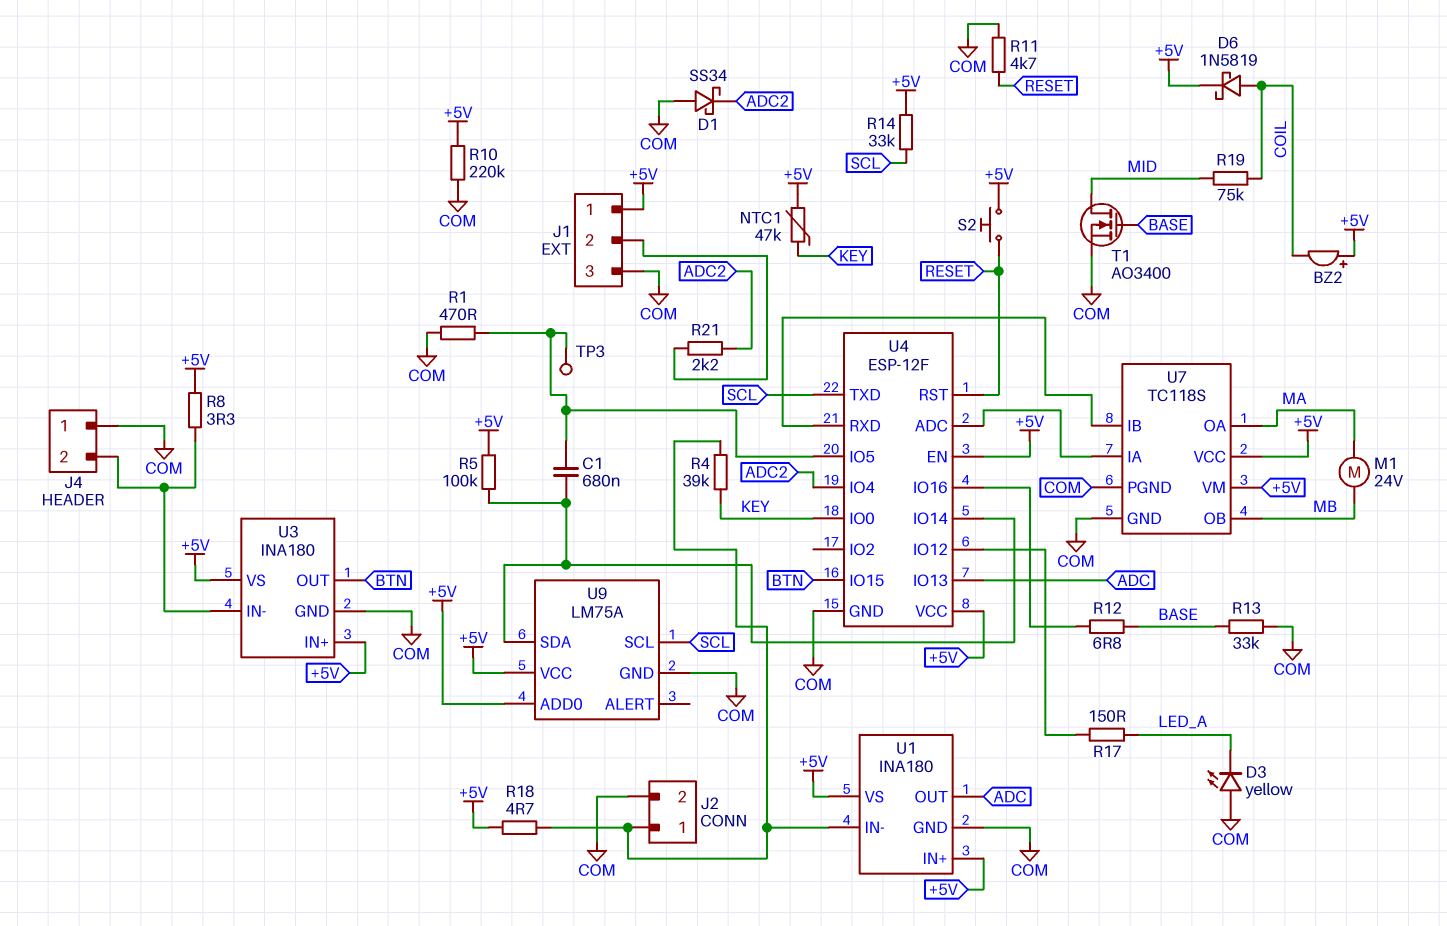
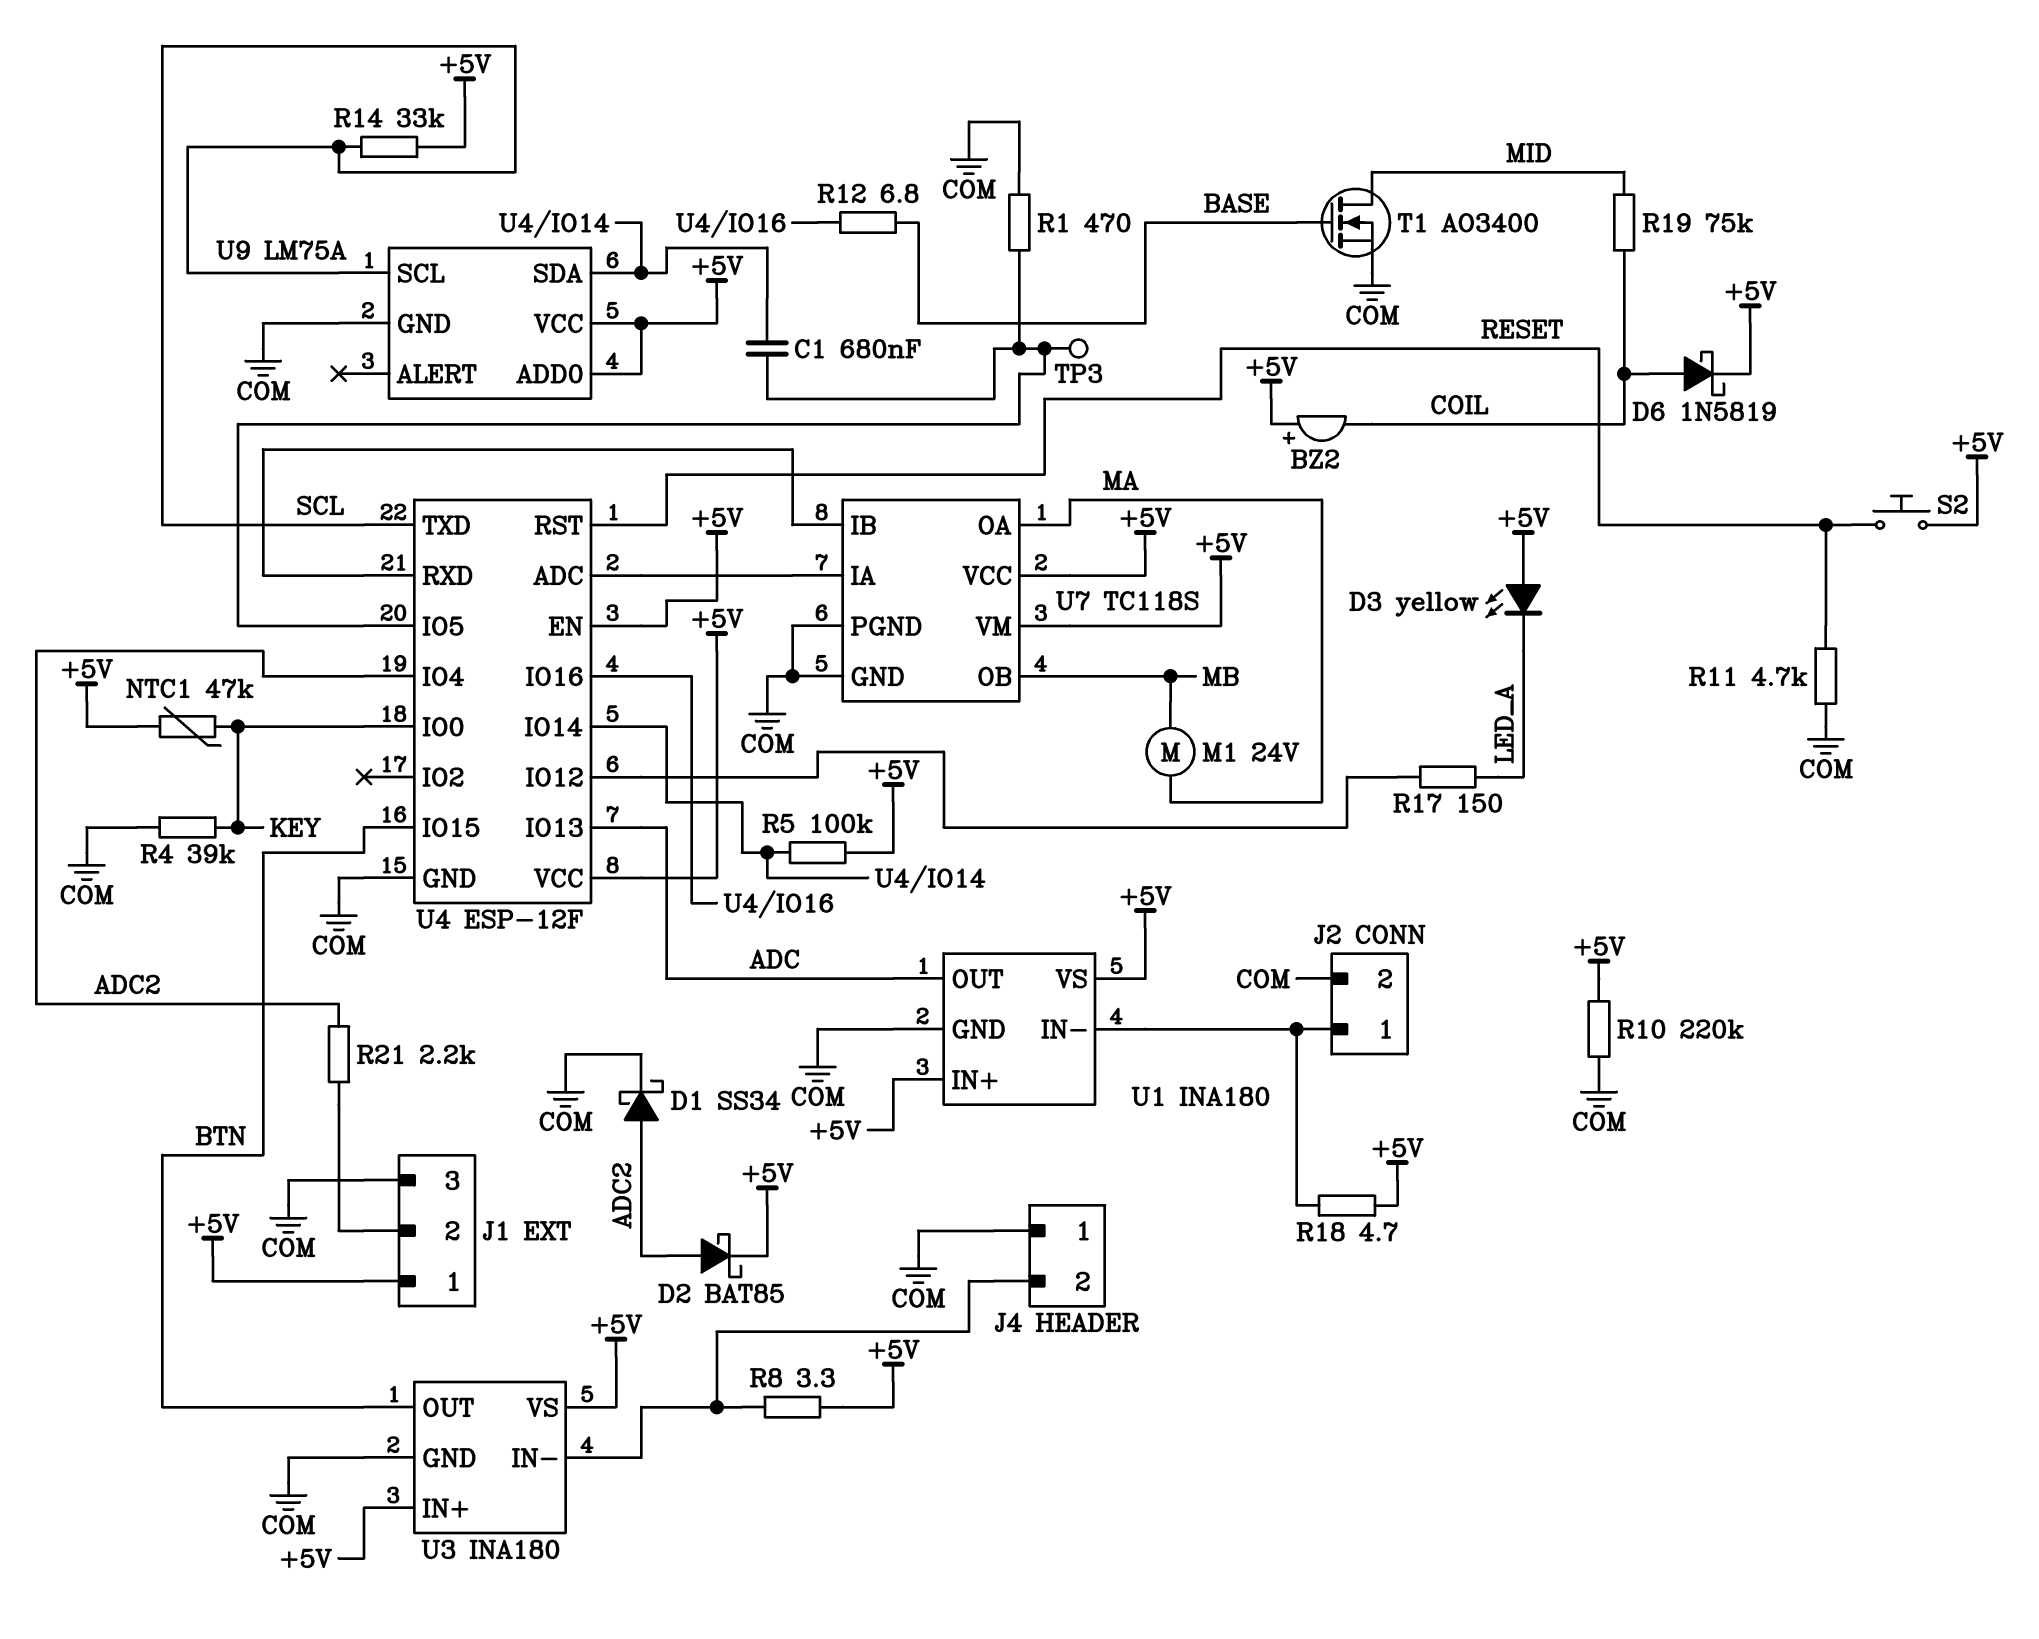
D1: schottky SS34 (A COM, K ADC2) -> schottky SS34 (A ADC2, K COM)
D2: none -> schottky BAT85 (A ADC2, K +5V)
D3: LED yellow (A COM, K LED_A) -> LED yellow (A +5V, K LED_A)
R4: 39k (J2/1, KEY) -> 39k (COM, KEY)
R13: 33k (BASE, COM) -> none

